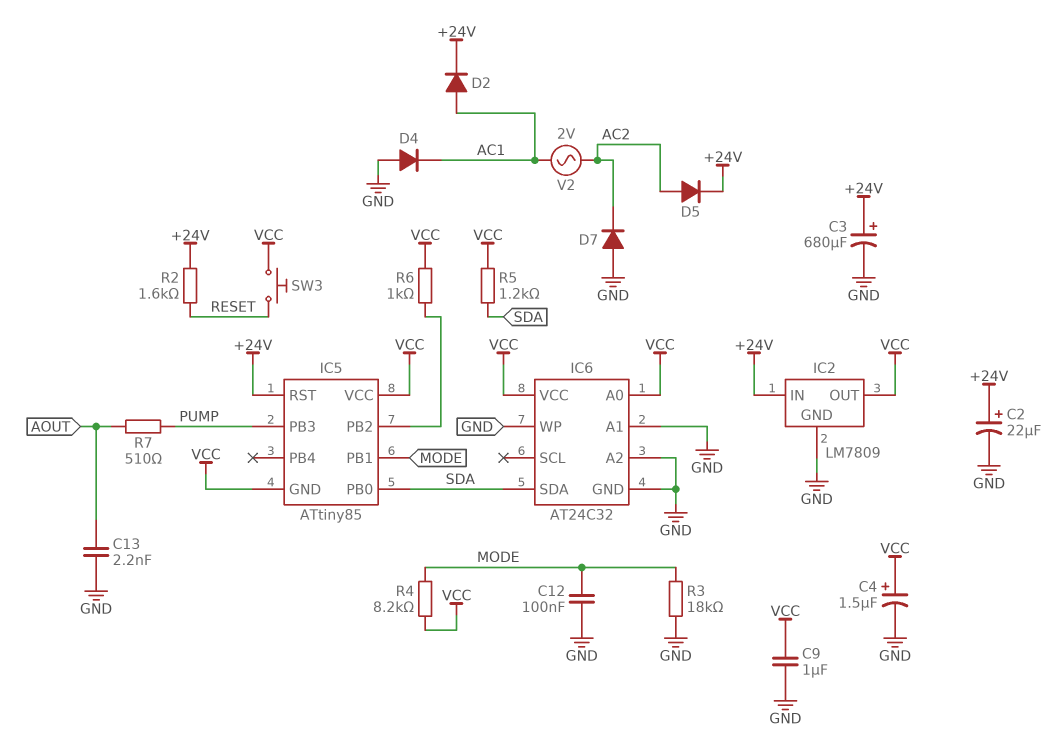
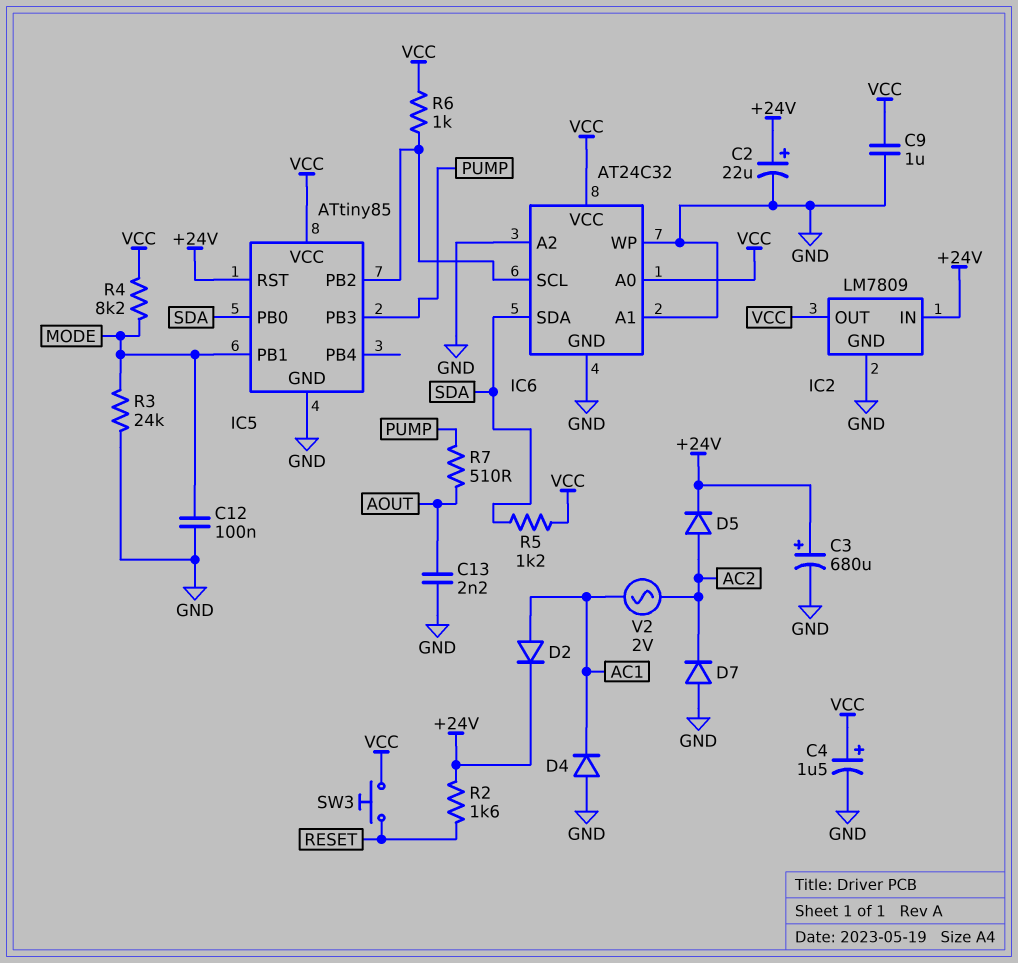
IC5 pin GND: VCC -> GND
IC6 pin SCL: none -> IC5/PB2
R3: 18k (GND, MODE) -> 24k (GND, MODE)

